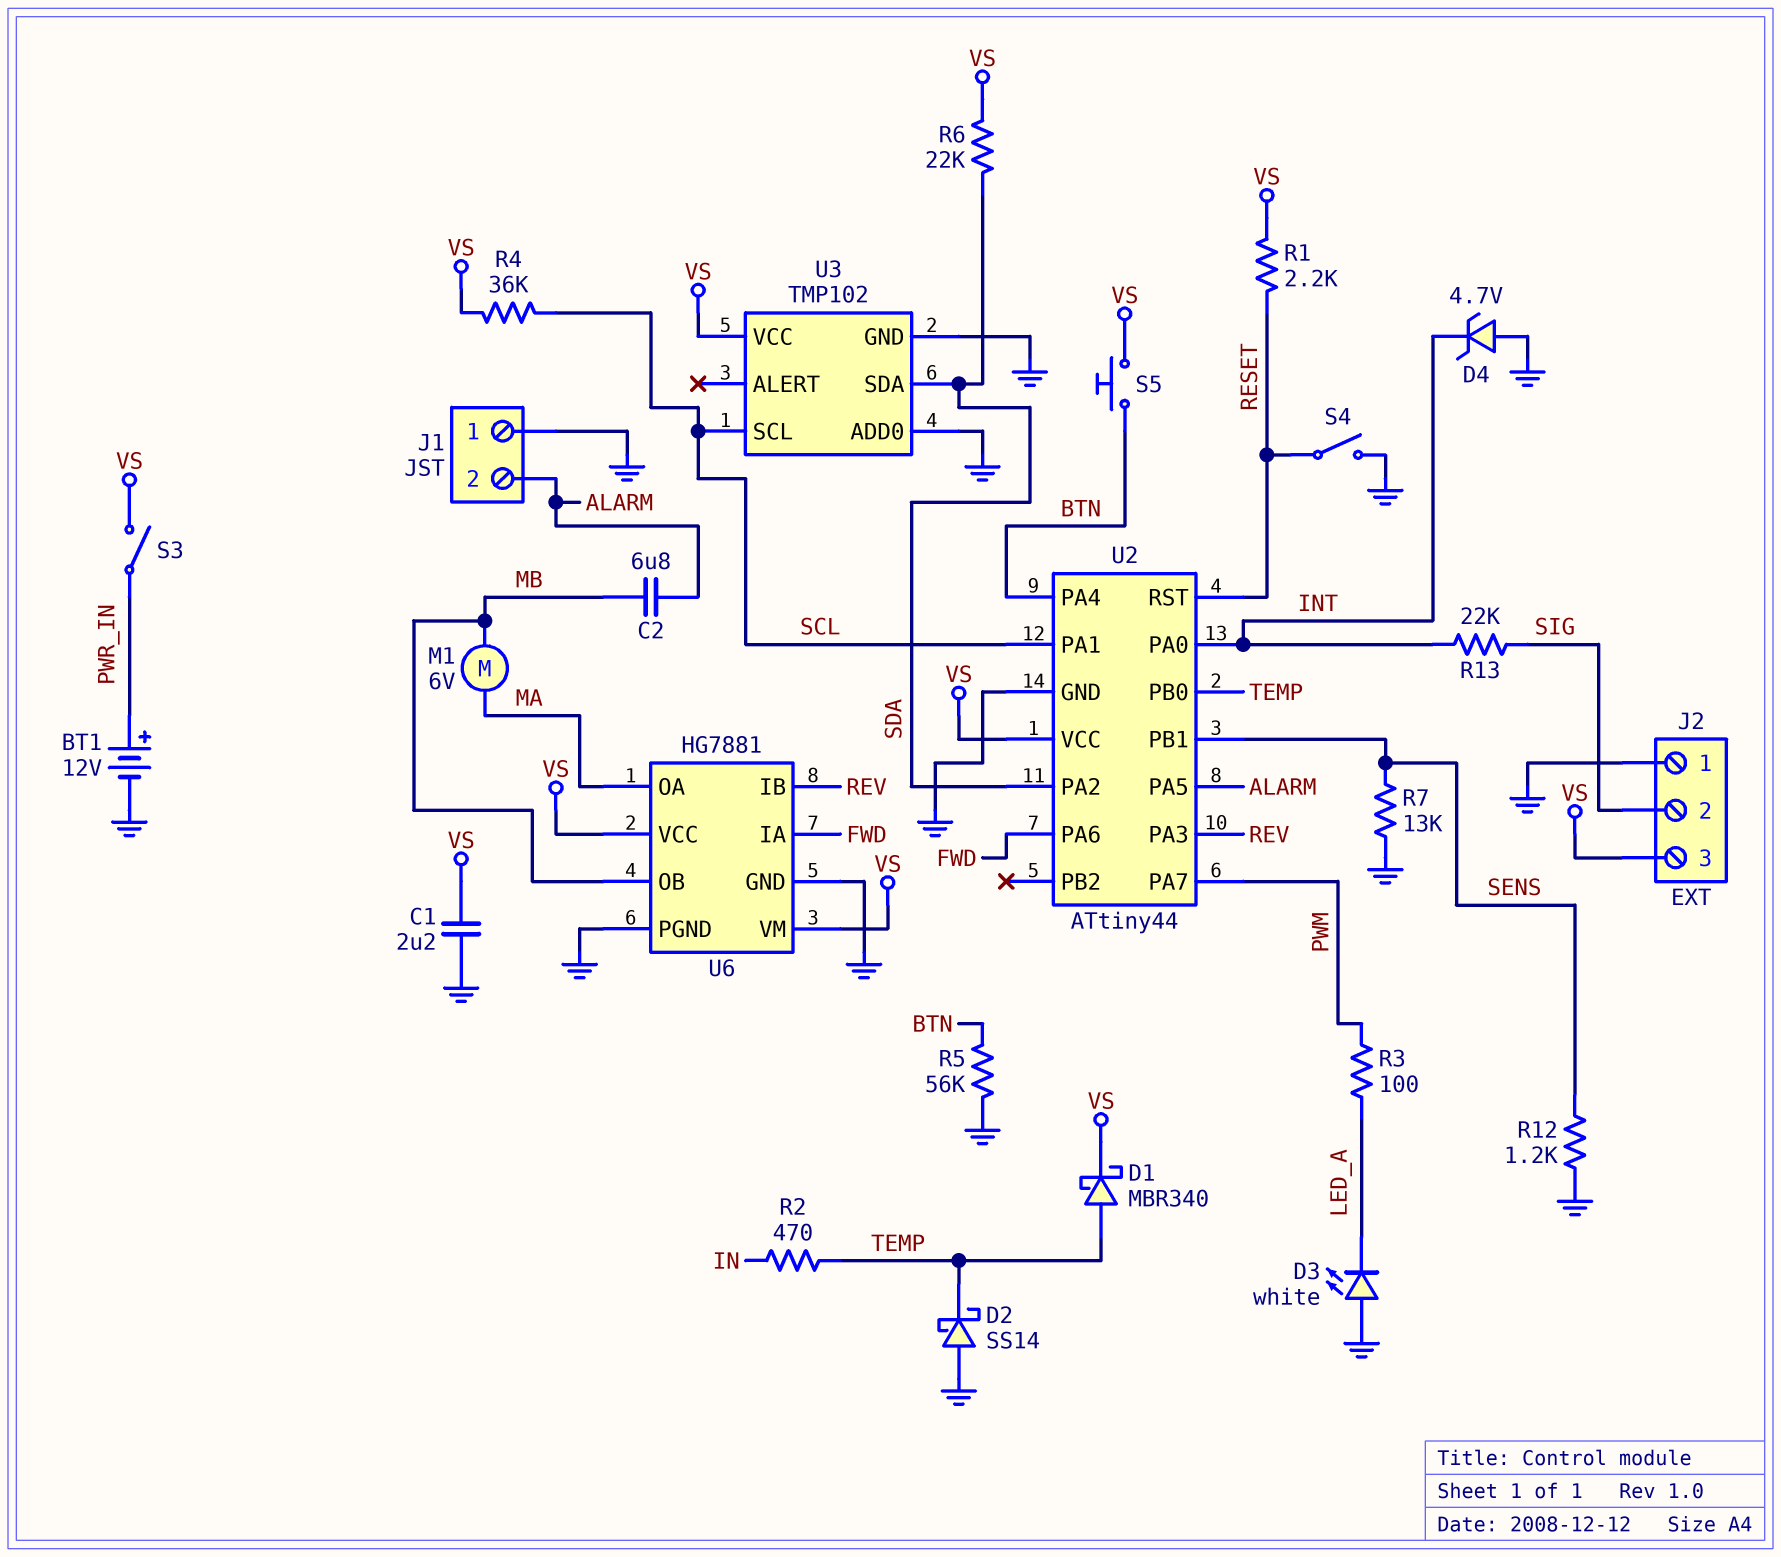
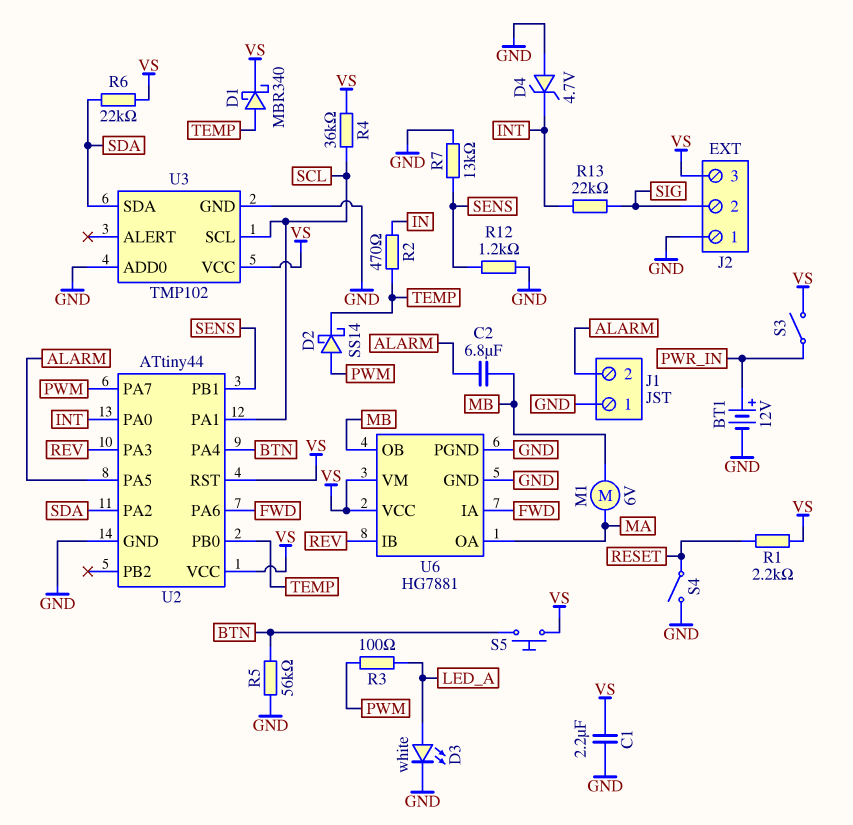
D2: schottky SS14 (A GND, K TEMP) -> schottky SS14 (A PWM, K TEMP)
D3: LED white (A GND, K LED_A) -> LED white (A LED_A, K GND)
U2 pin RST: RESET -> VS

